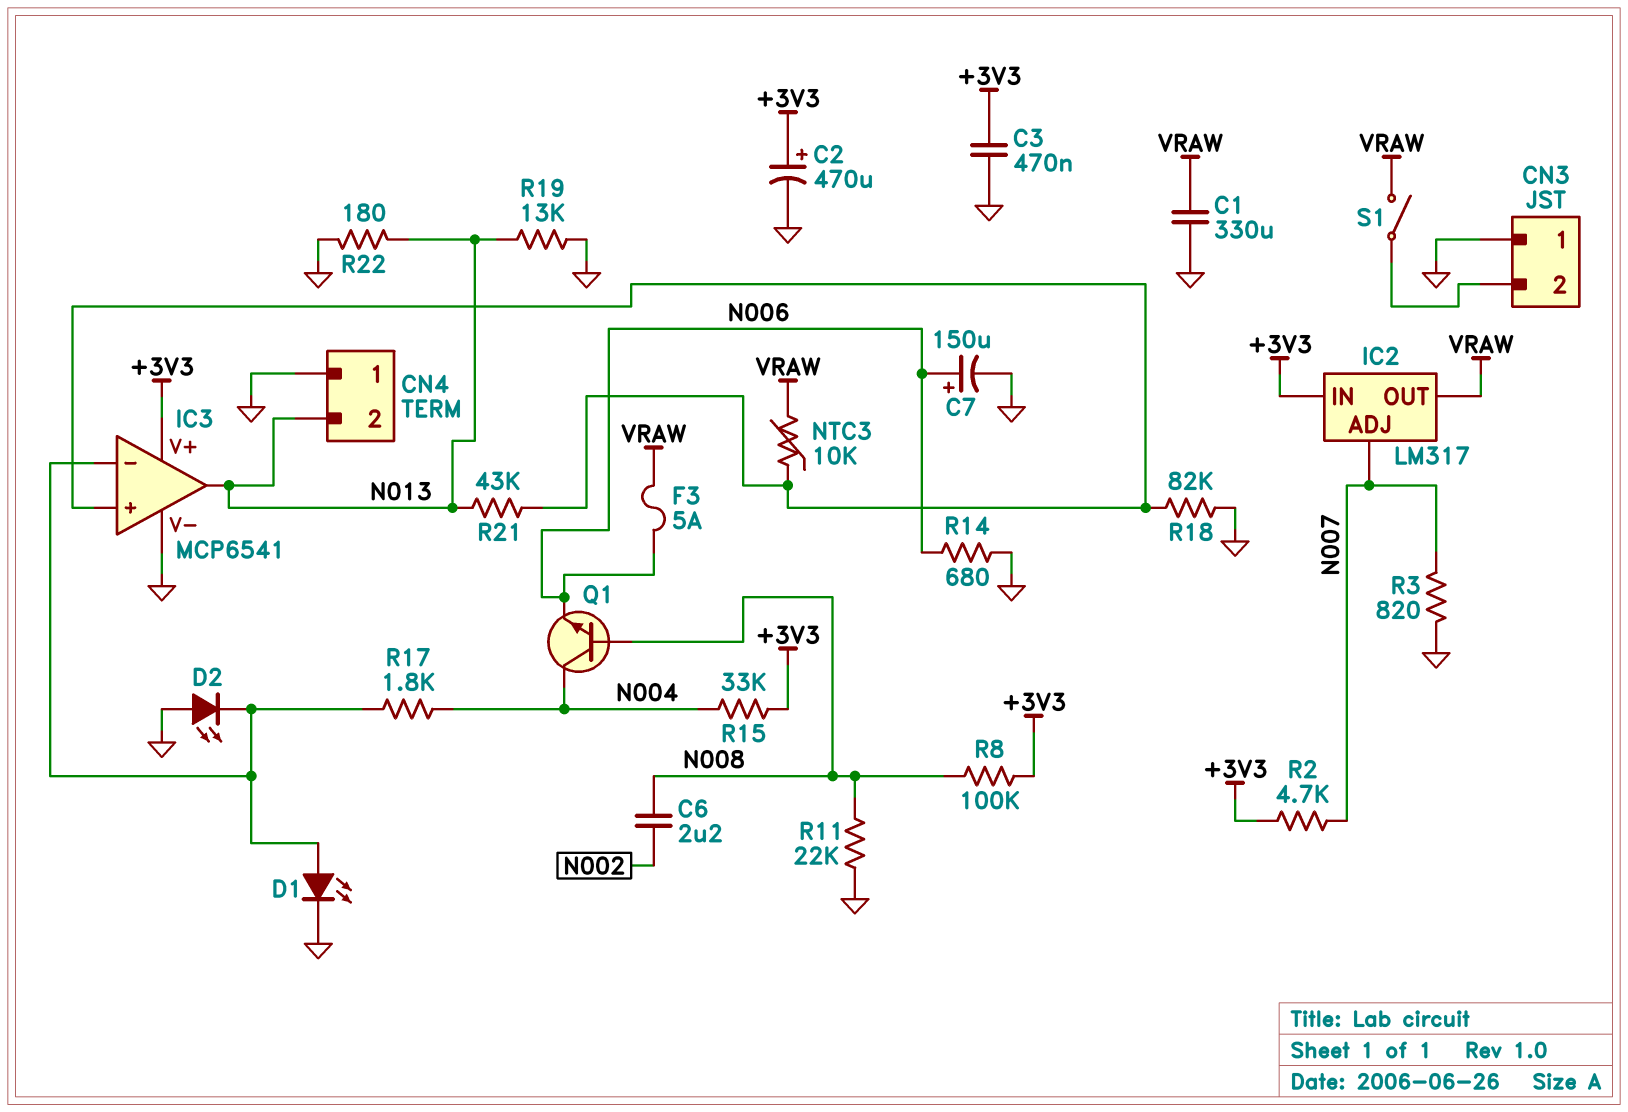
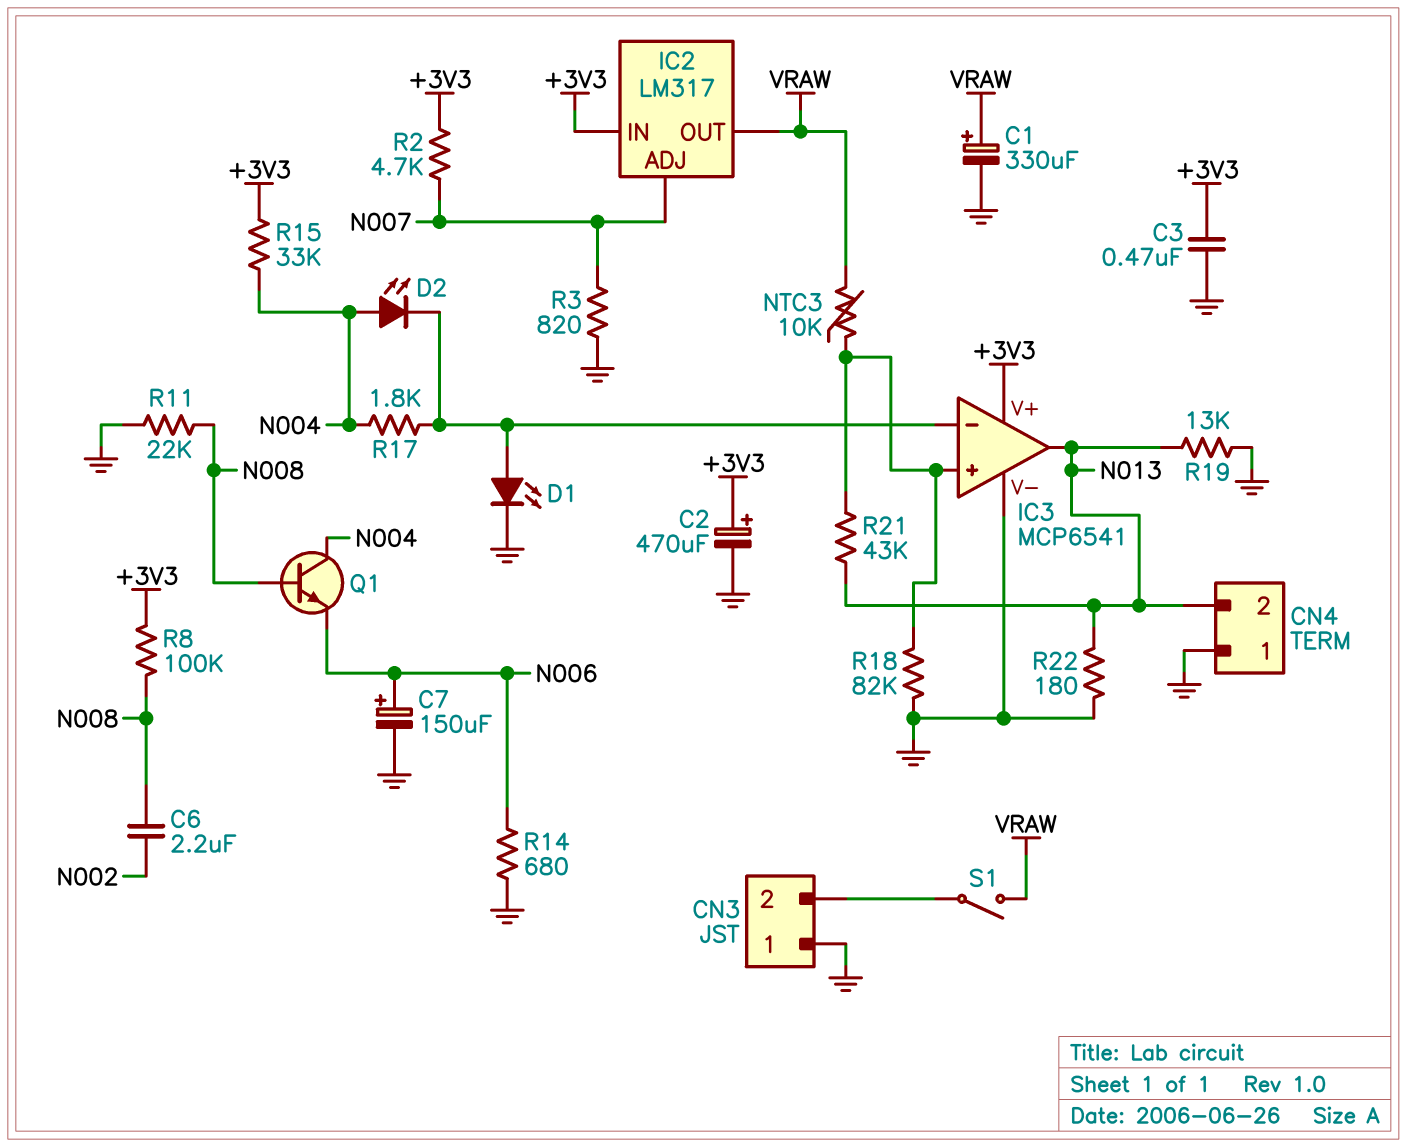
C1: 330uF (GND, VRAW) -> 330uF (plus VRAW, minus GND)
D2: LED (A GND, K IC3/in-) -> LED (A N004, K IC3/in-)
F3: 5A (N006, VRAW) -> none

